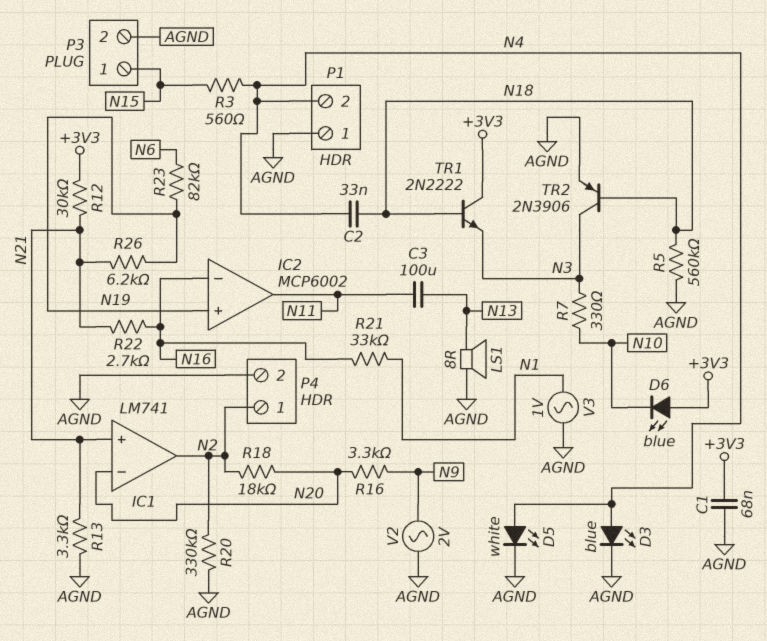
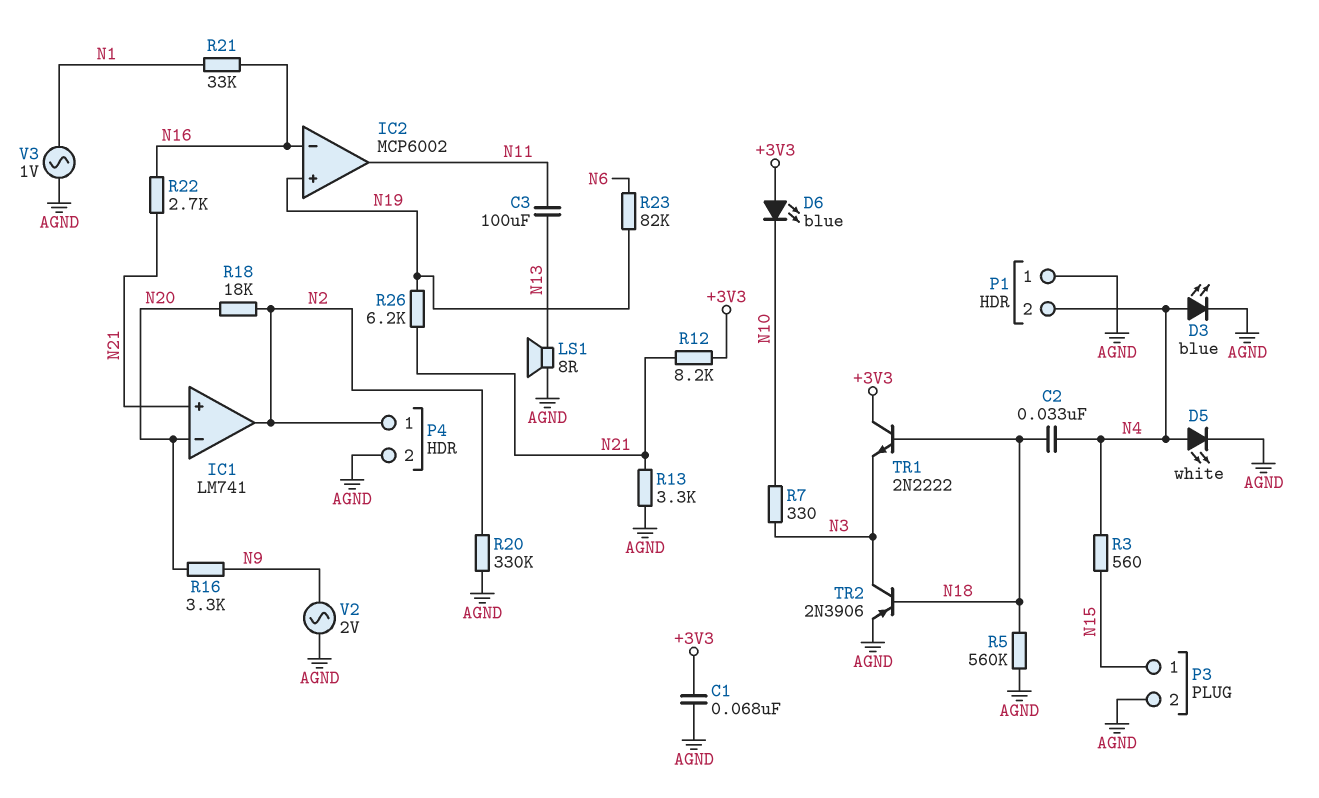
R12: 30k (+3V3, N21) -> 8.2k (+3V3, N21)

